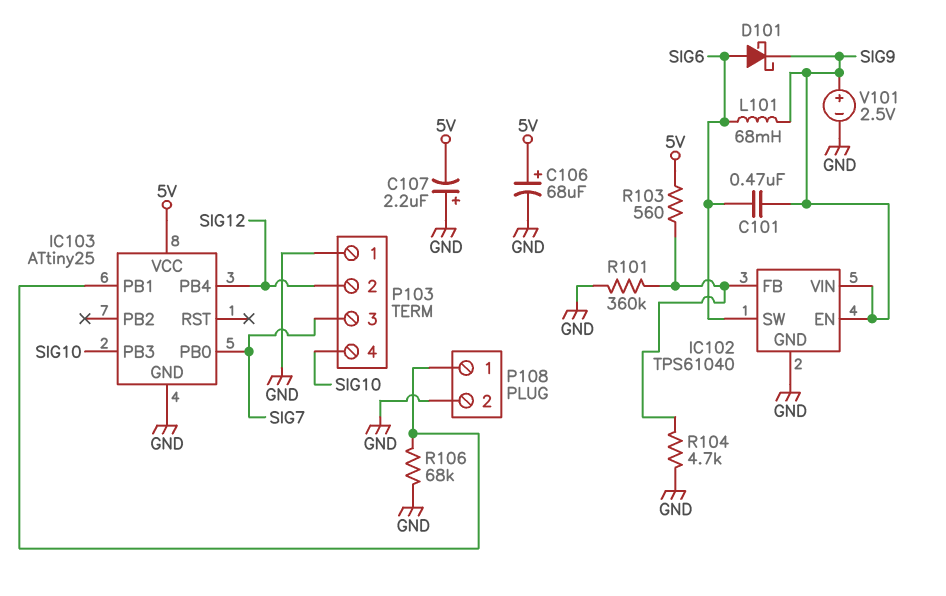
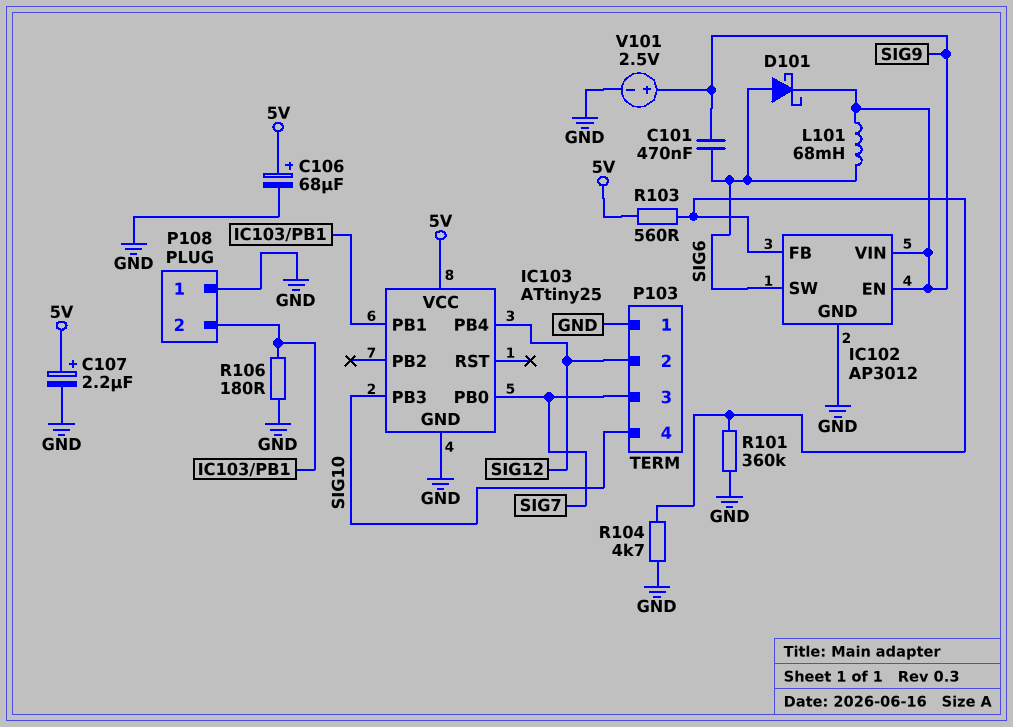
C107: 2.2uF (plus GND, minus 5V) -> 2.2uF (plus 5V, minus GND)
IC102: TPS61040 -> AP3012
P108 pin 1: IC103/PB1 -> GND
P108 pin 2: GND -> IC103/PB1
R106: 68k (GND, IC103/PB1) -> 180 (GND, IC103/PB1)

